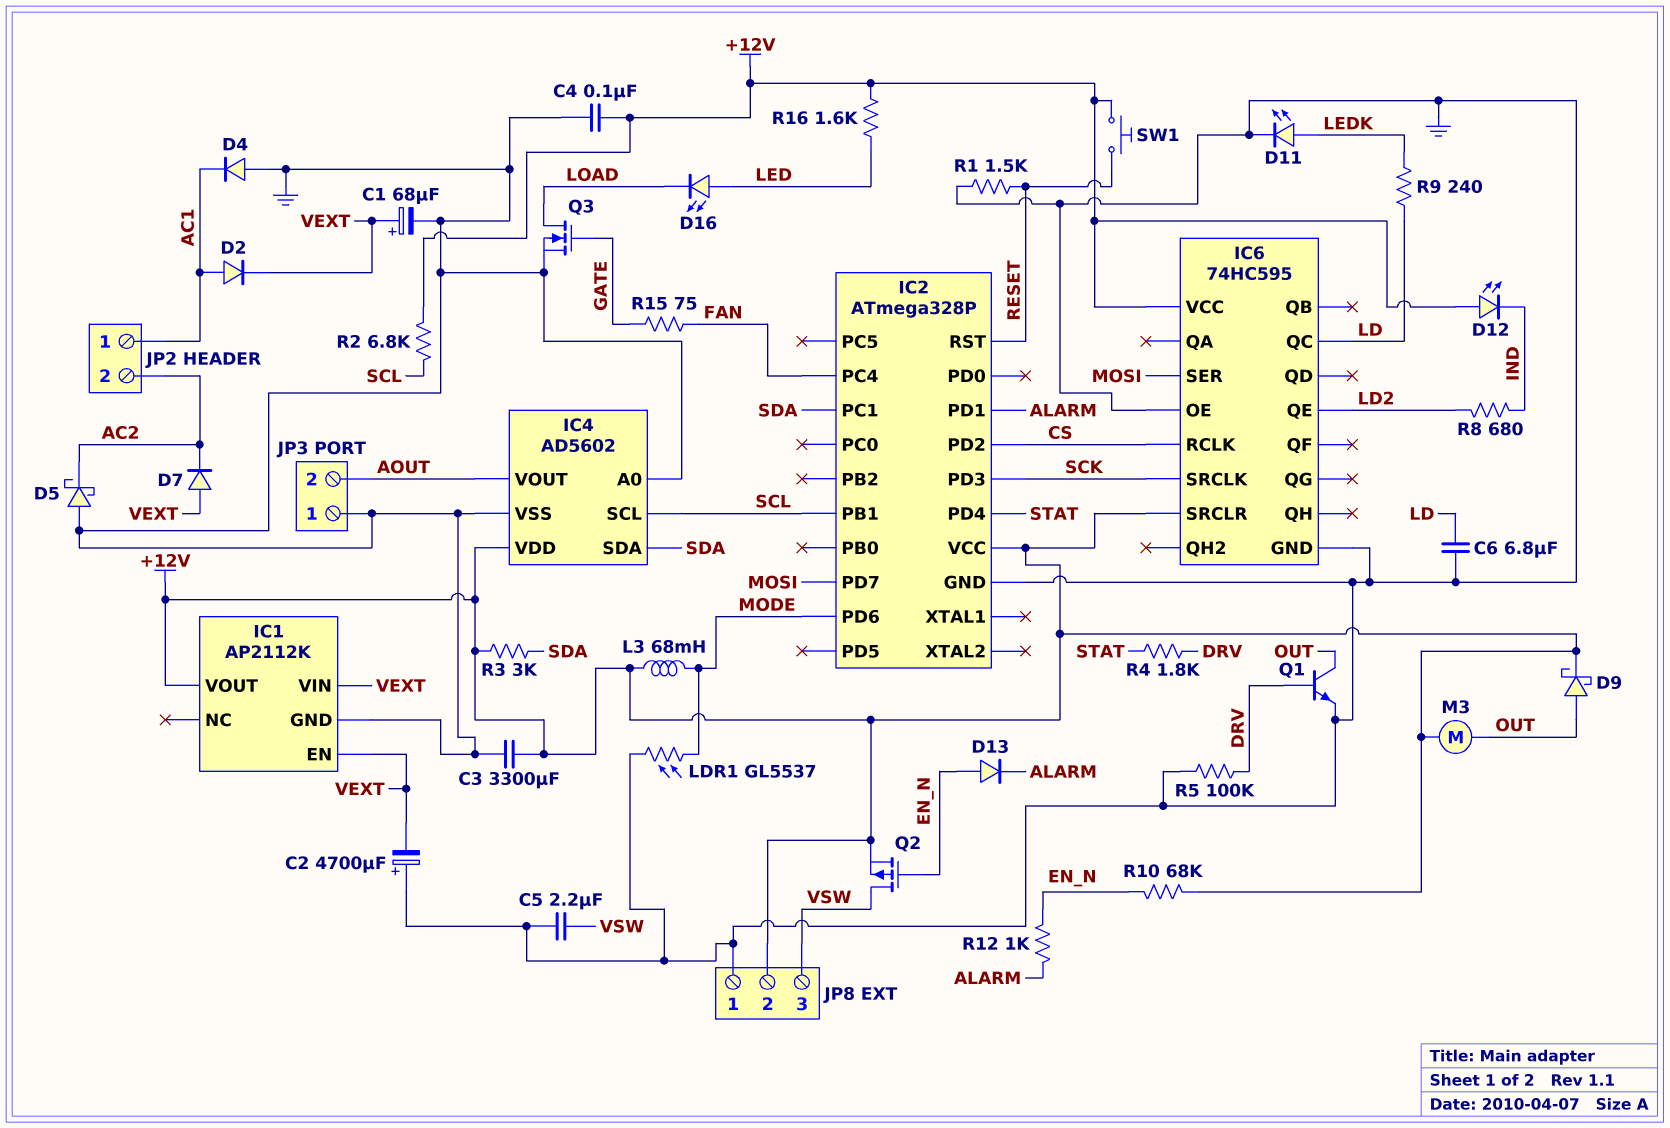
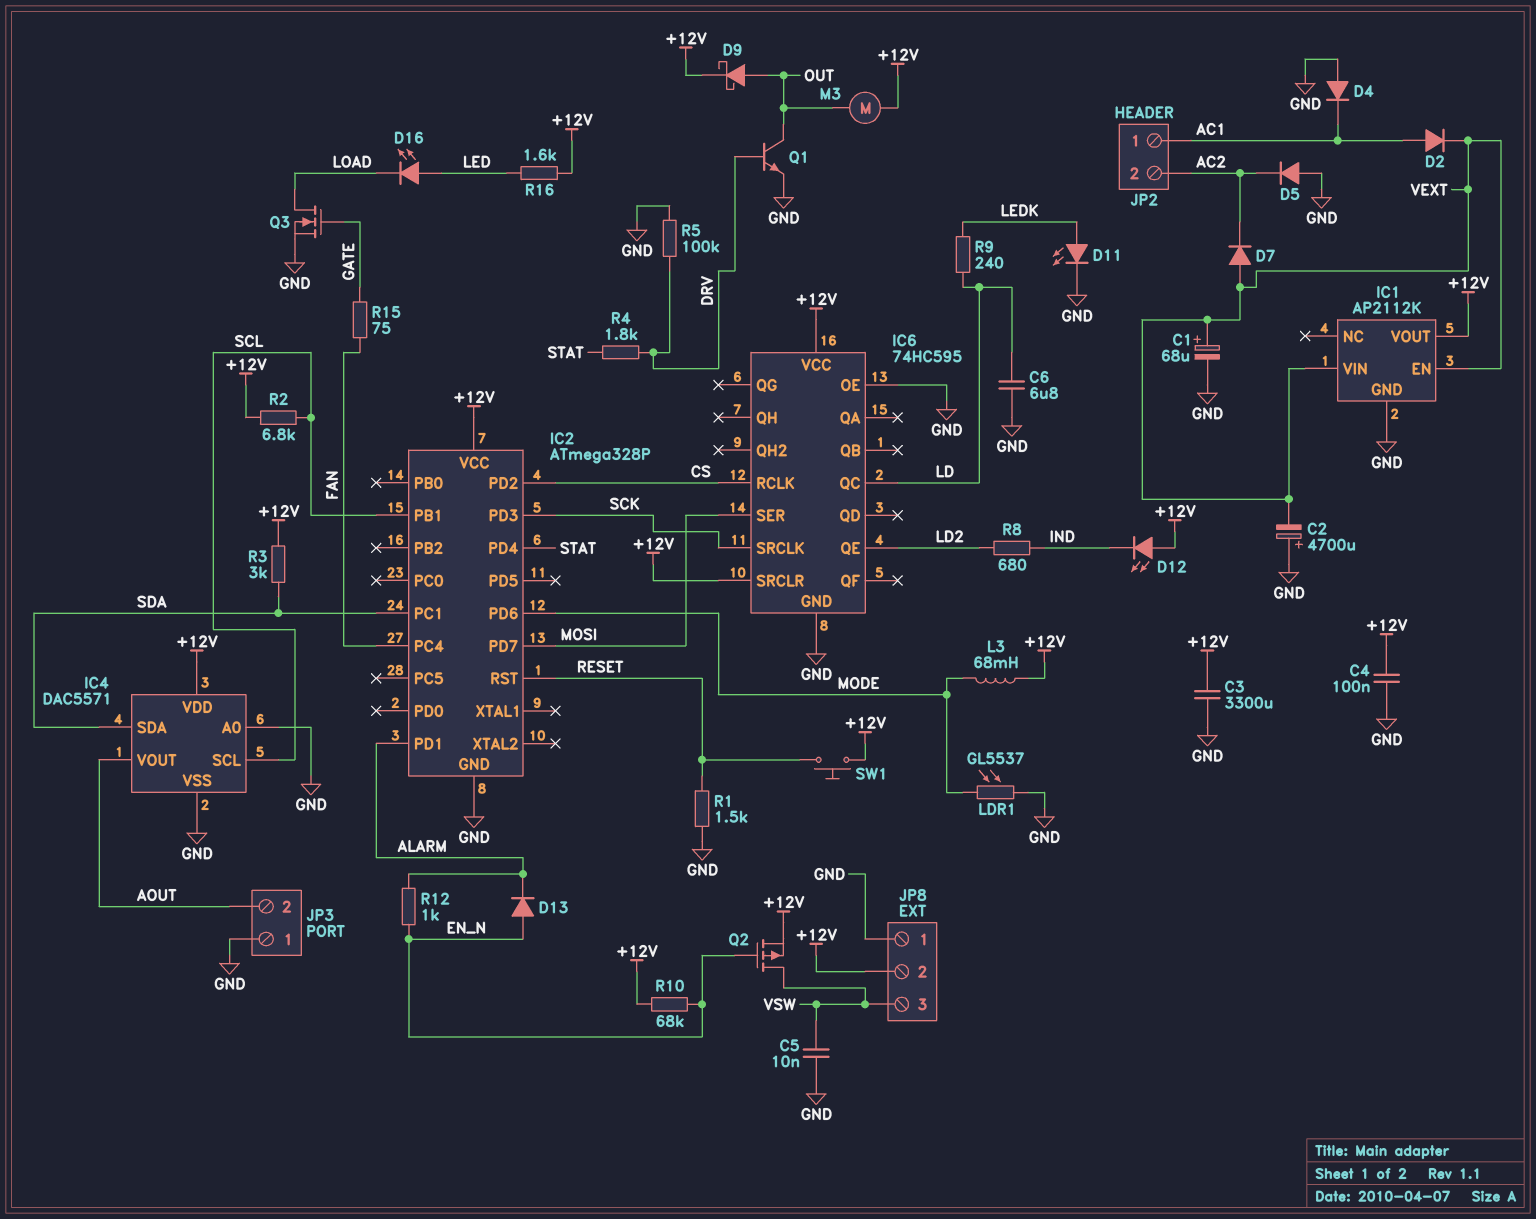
C5: 2.2uF (GND, VSW) -> 10nF (GND, VSW)
D5: schottky (A GND, K AC2) -> diode (A GND, K AC2)
IC4: AD5602 -> DAC5571

